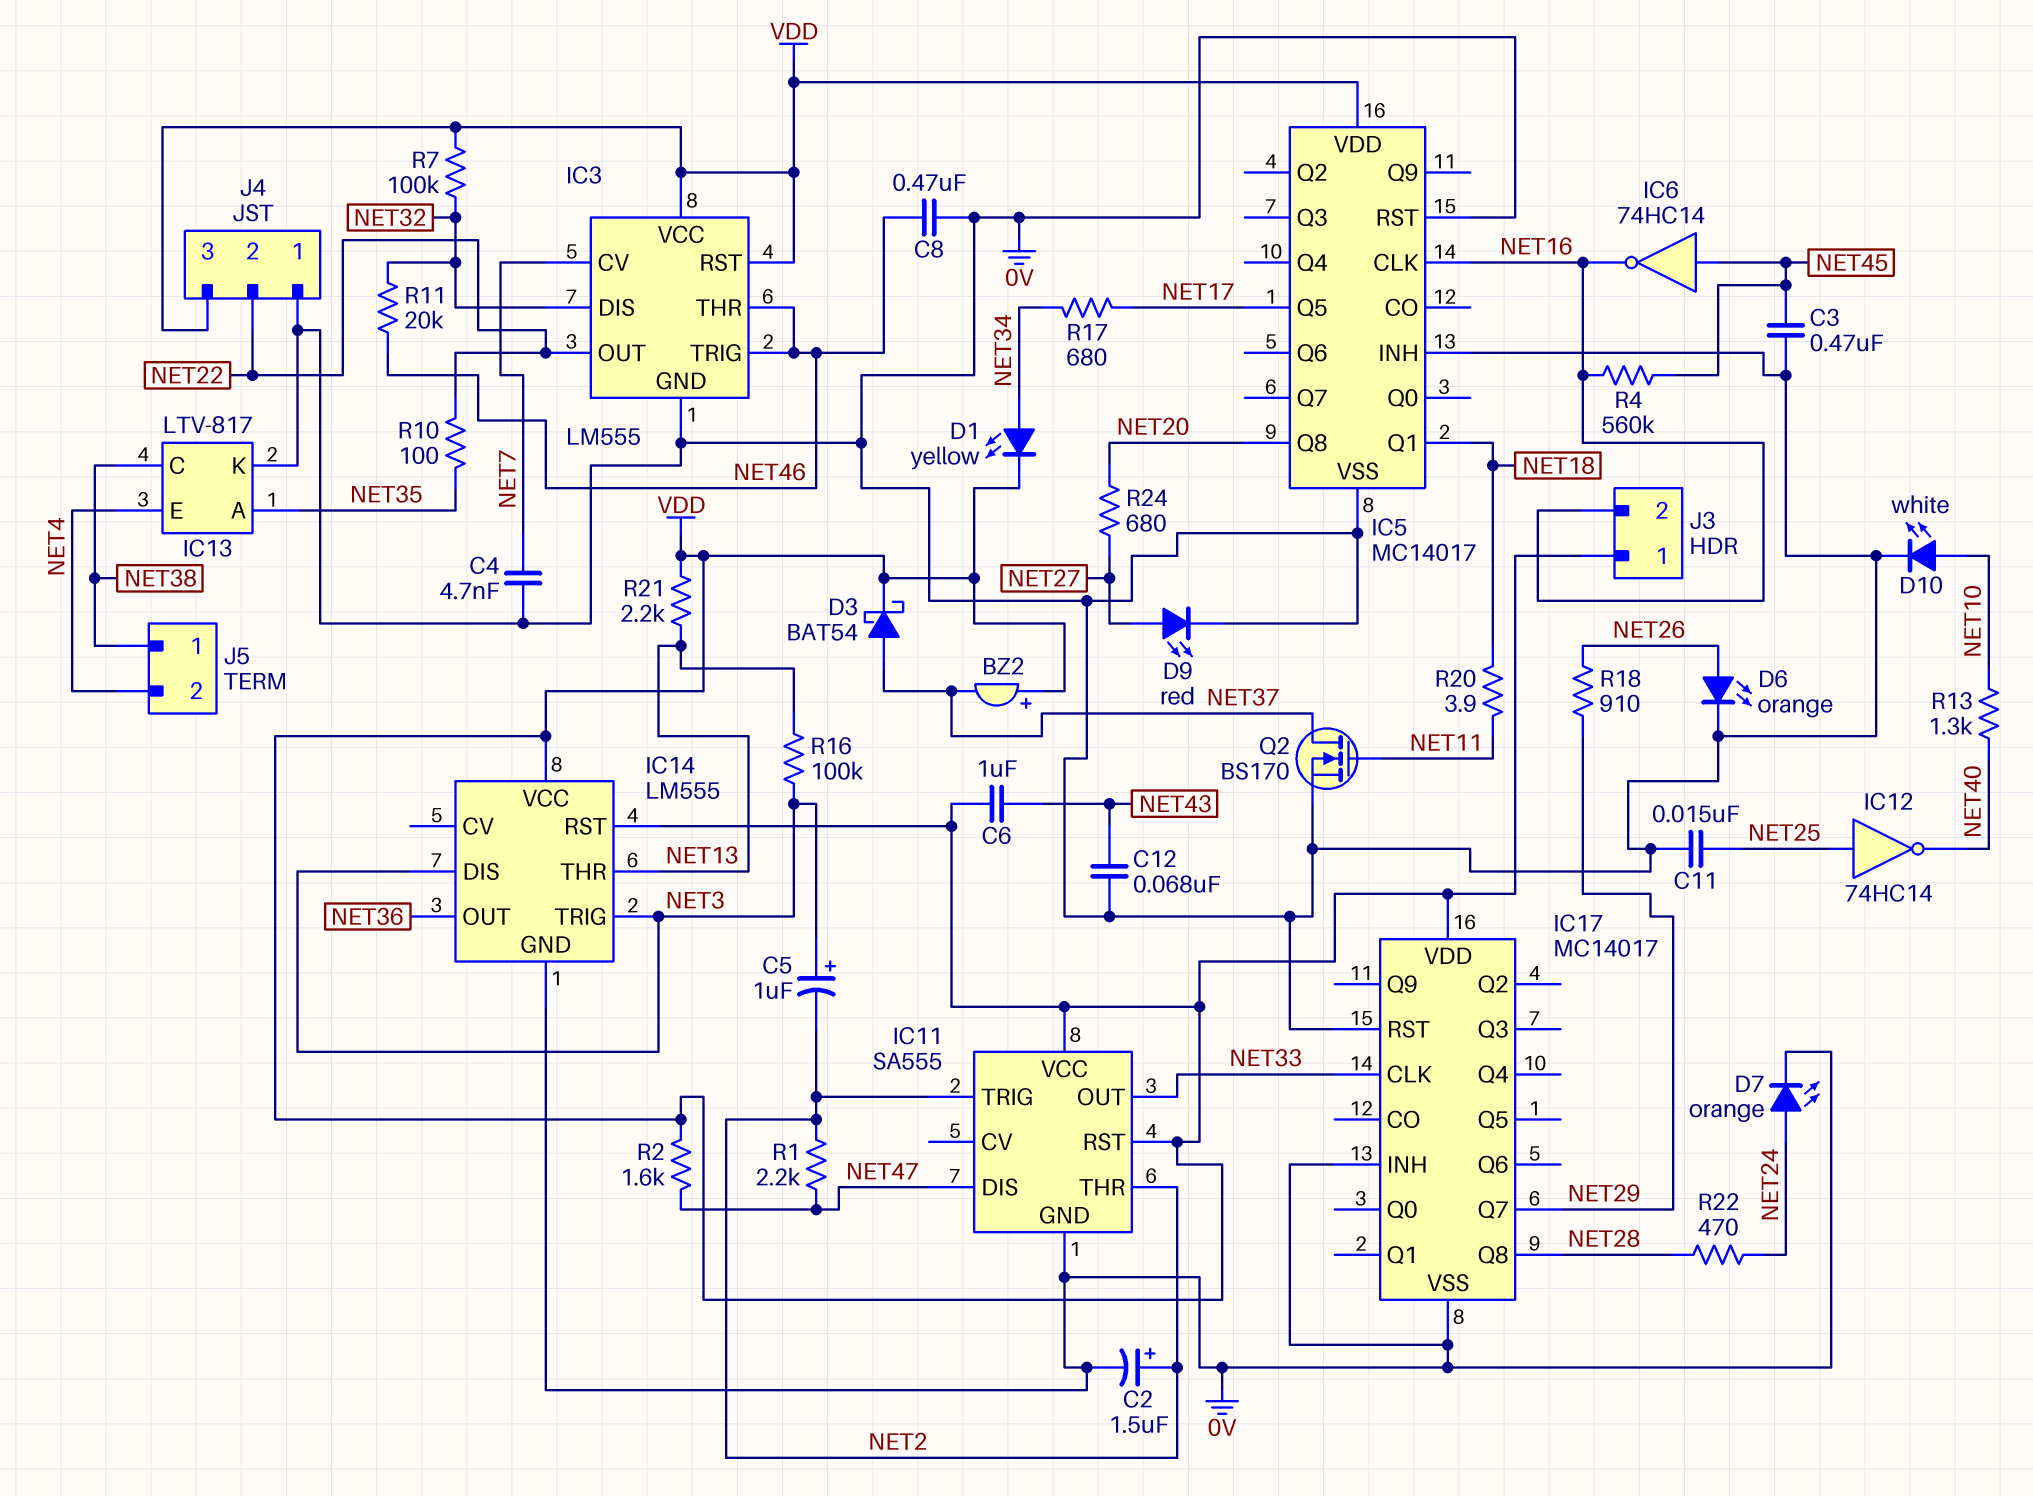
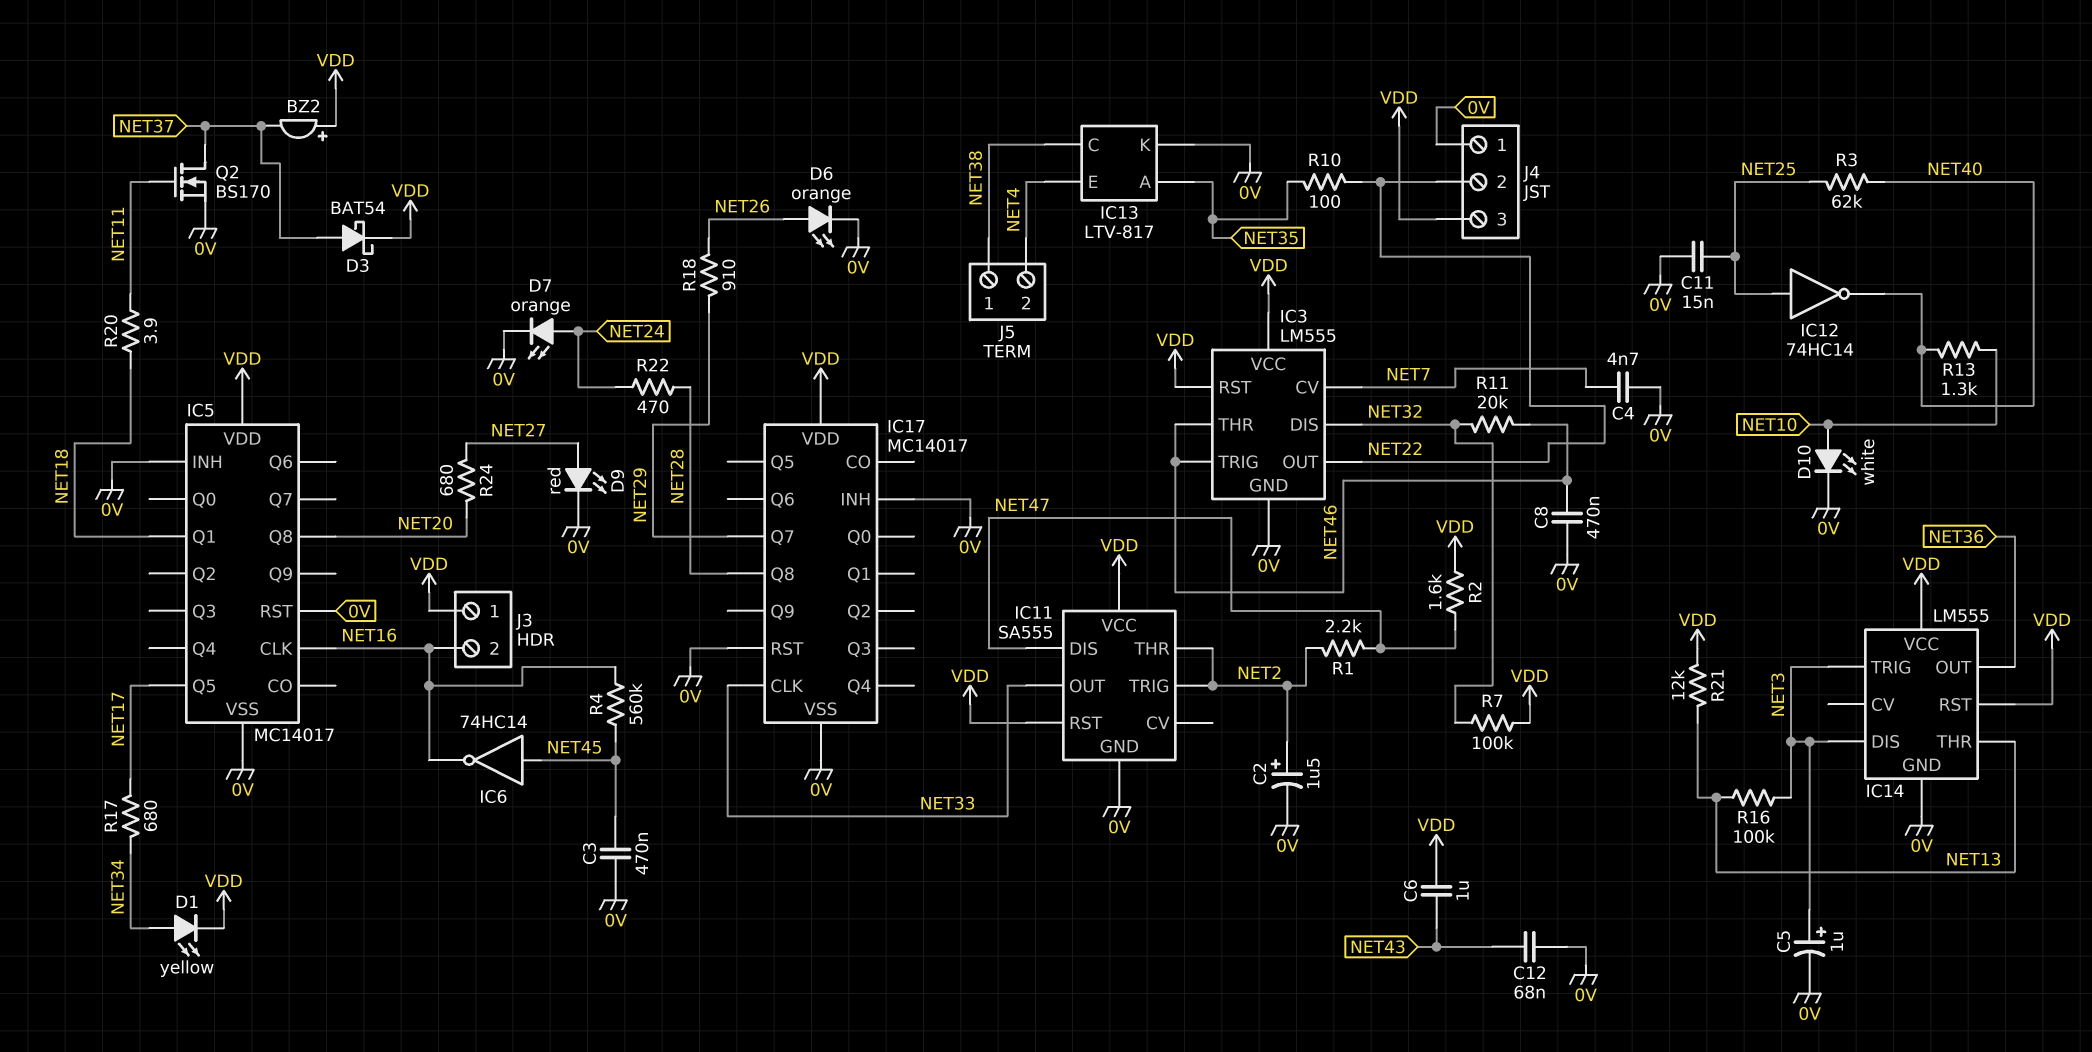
C5: 1uF (plus NET3, minus NET2) -> 1uF (plus NET3, minus 0V)
R3: none -> 62k (NET25, NET40)
R21: 2.2k (NET13, VDD) -> 12k (NET13, VDD)

